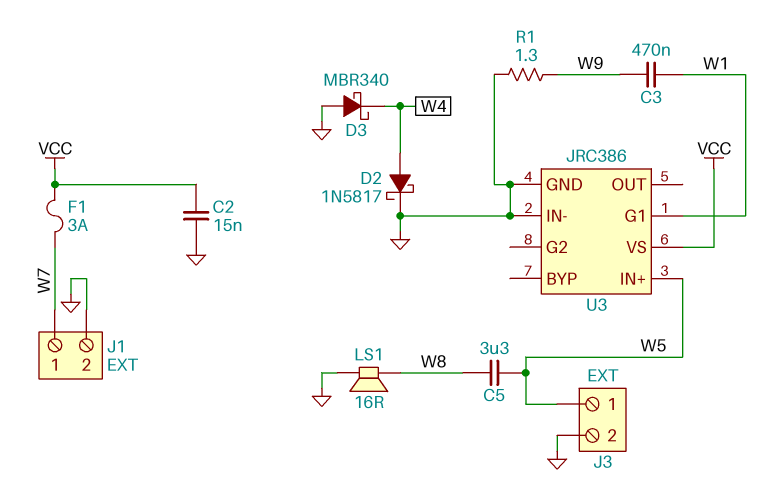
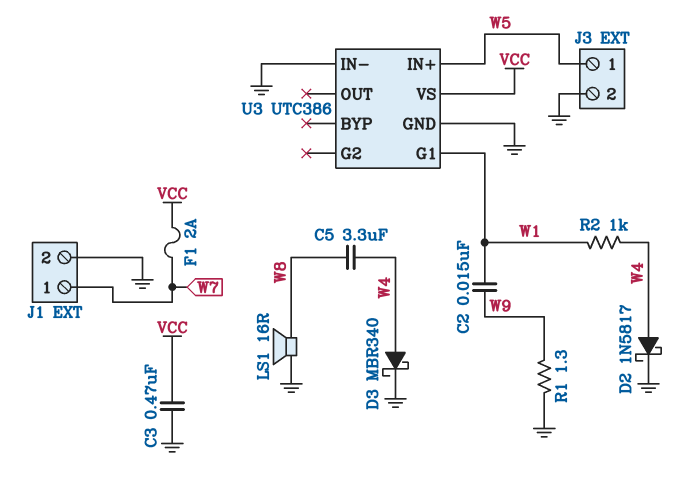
C2: 15nF (GND, VCC) -> 15nF (W1, W9)
C3: 470nF (W1, W9) -> 470nF (GND, VCC)
C5: 3.3uF (W5, W8) -> 3.3uF (W4, W8)
D3: schottky MBR340 (A GND, K W4) -> schottky MBR340 (A W4, K GND)
F1: 3A (VCC, W7) -> 2A (VCC, W7)
R2: none -> 1k (W1, W4)
U3: JRC386 -> UTC386

